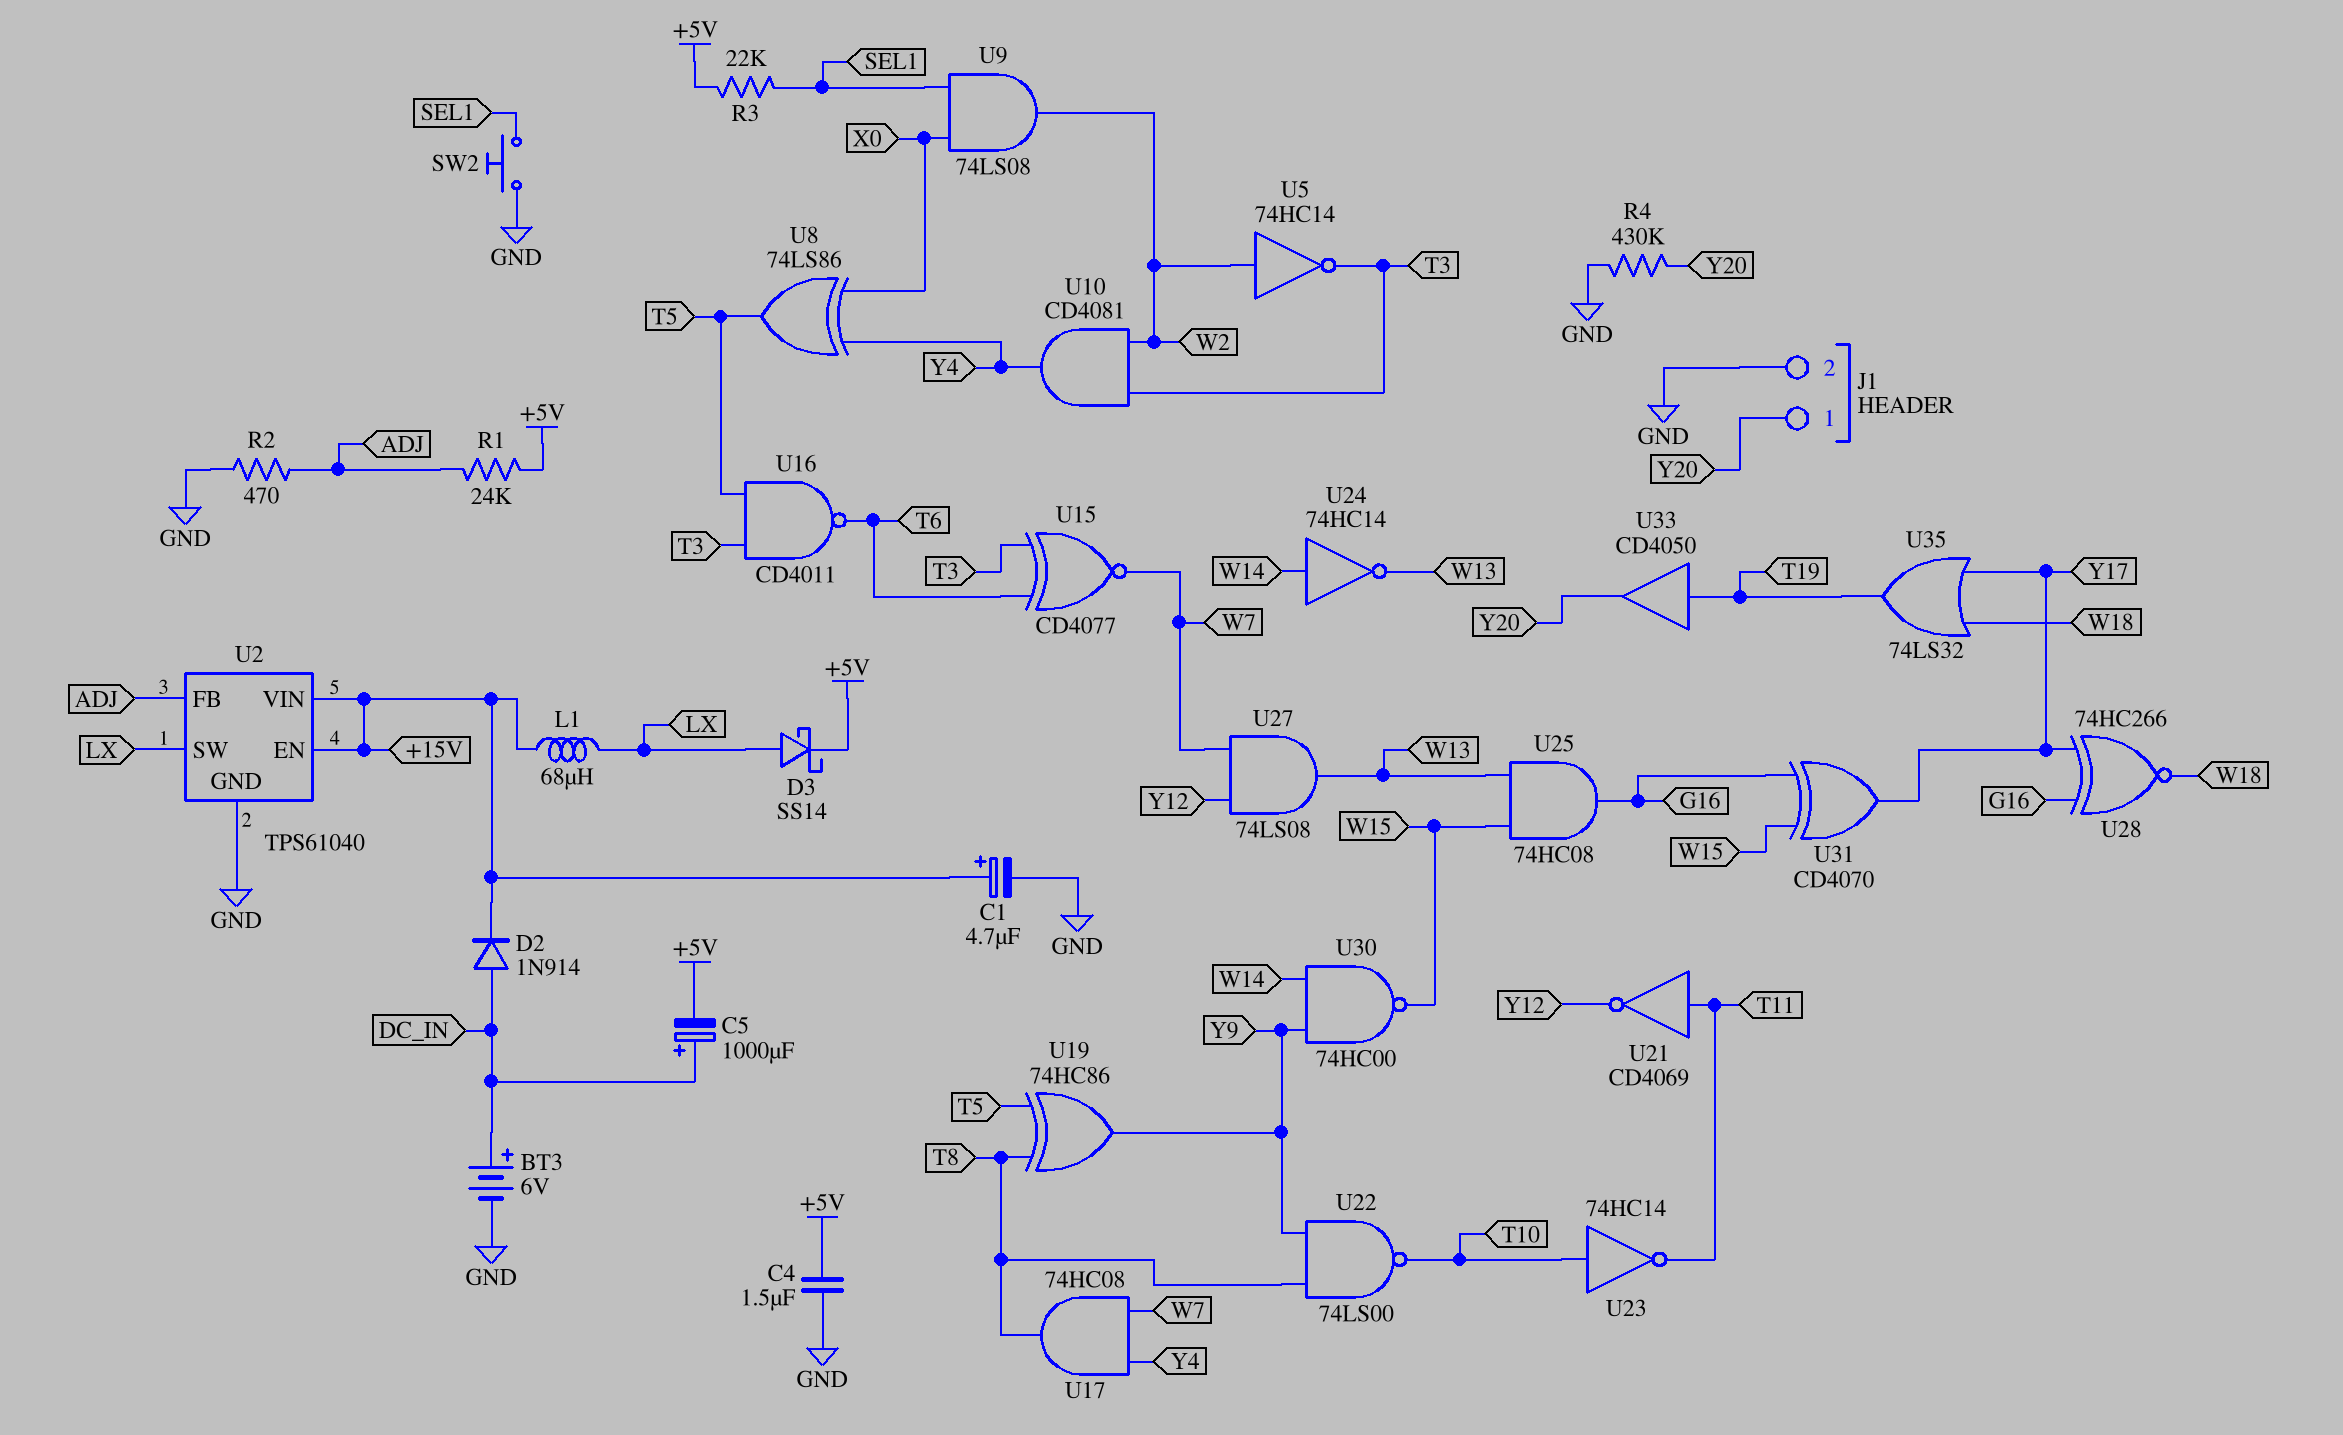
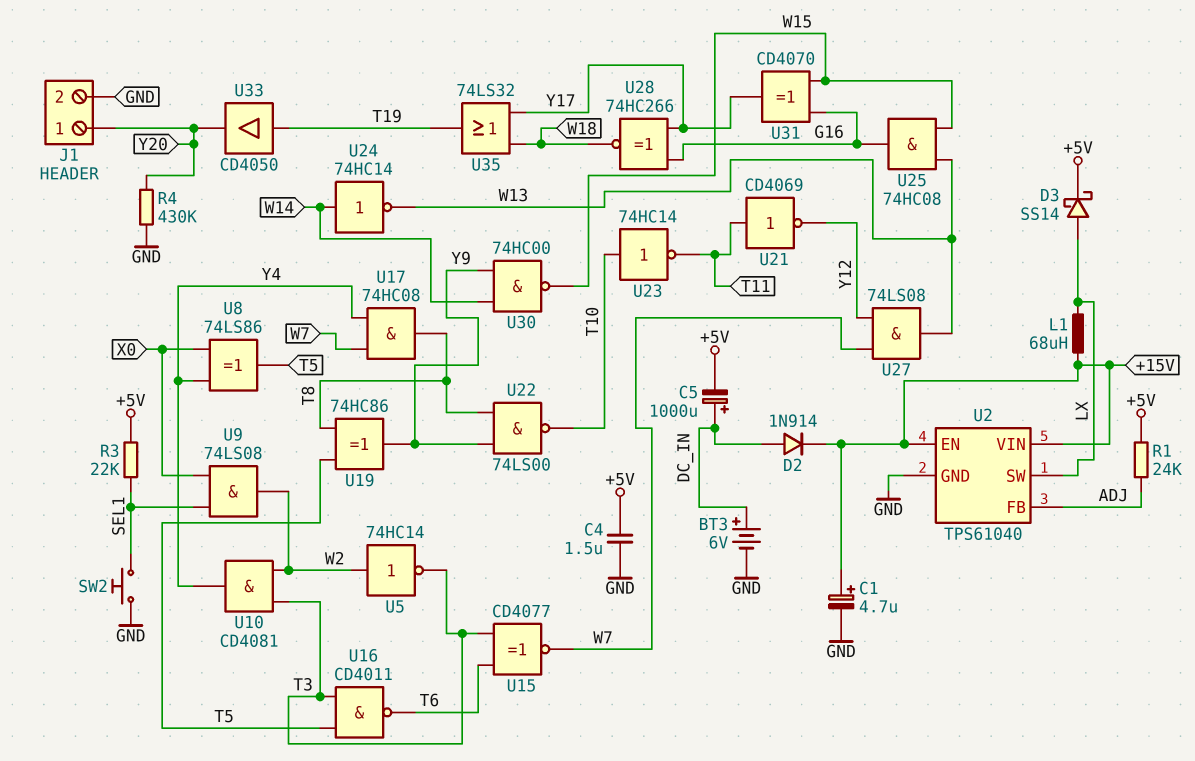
R2: 470 (ADJ, GND) -> none

